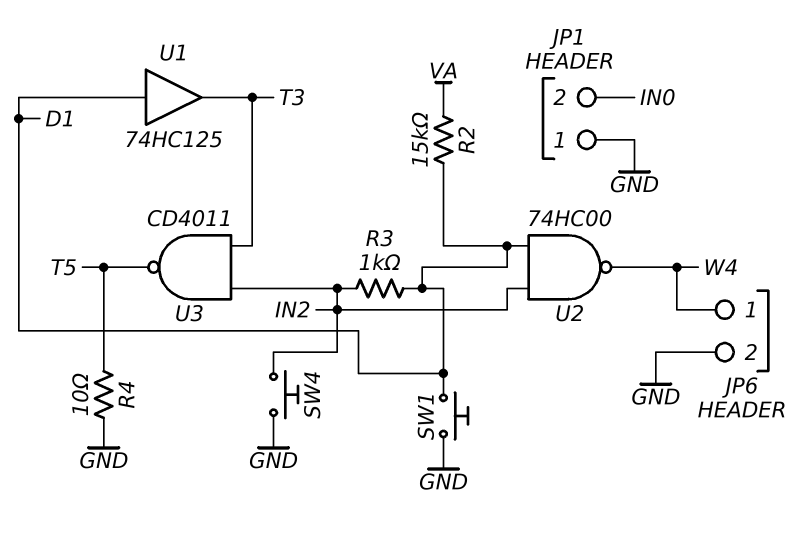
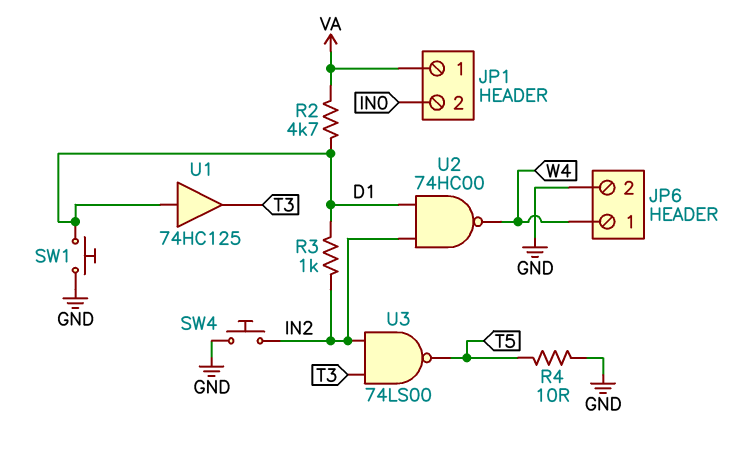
JP1 pin 1: GND -> VA
R2: 15k (D1, VA) -> 4.7k (D1, VA)
U3: NAND CD4011 (in IN2, in T3, out T5) -> NAND 74LS00 (in IN2, in T3, out T5)

